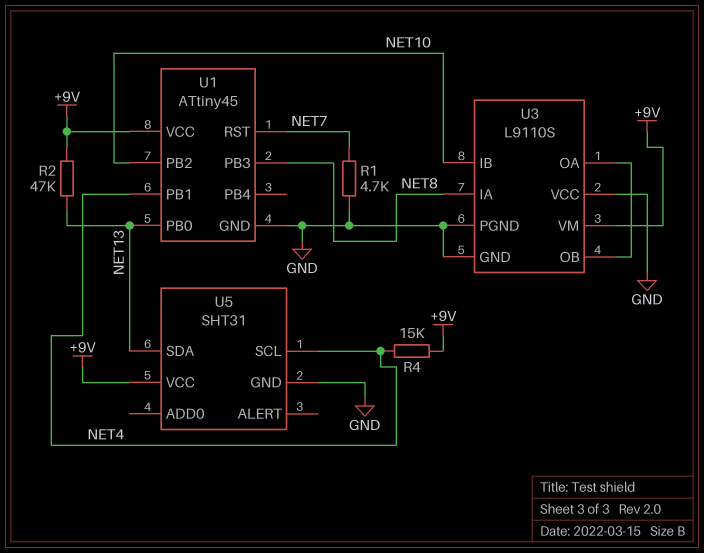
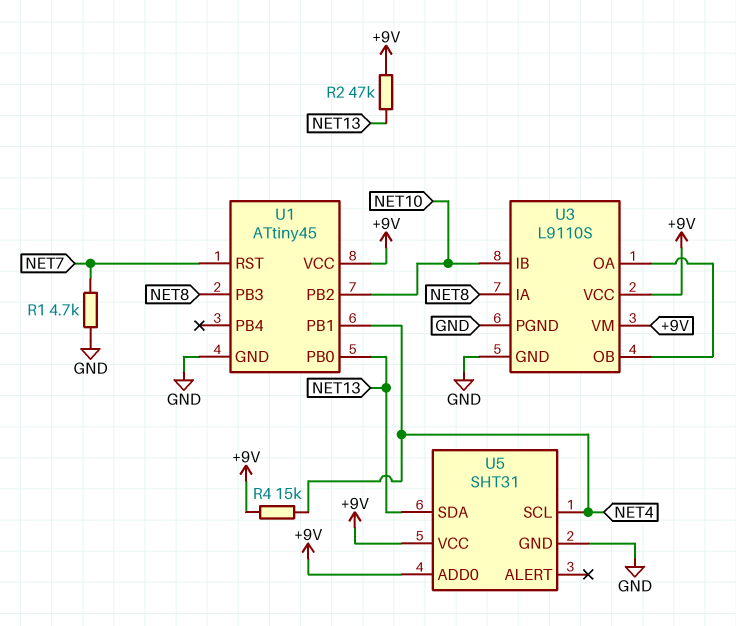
U3 pin VCC: GND -> +9V
U5 pin ADD0: none -> +9V

